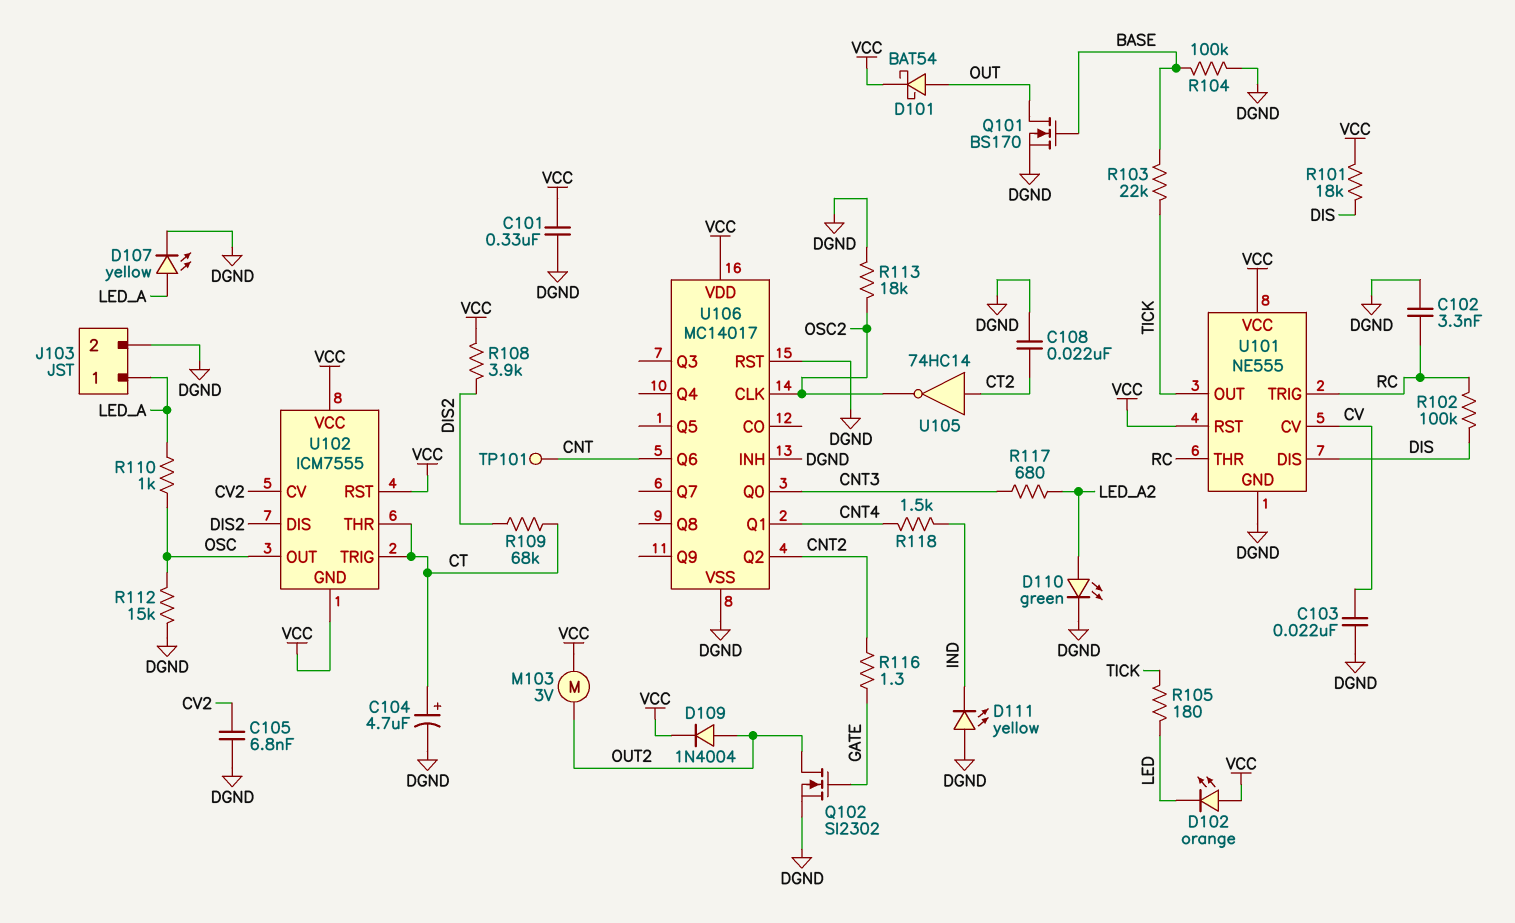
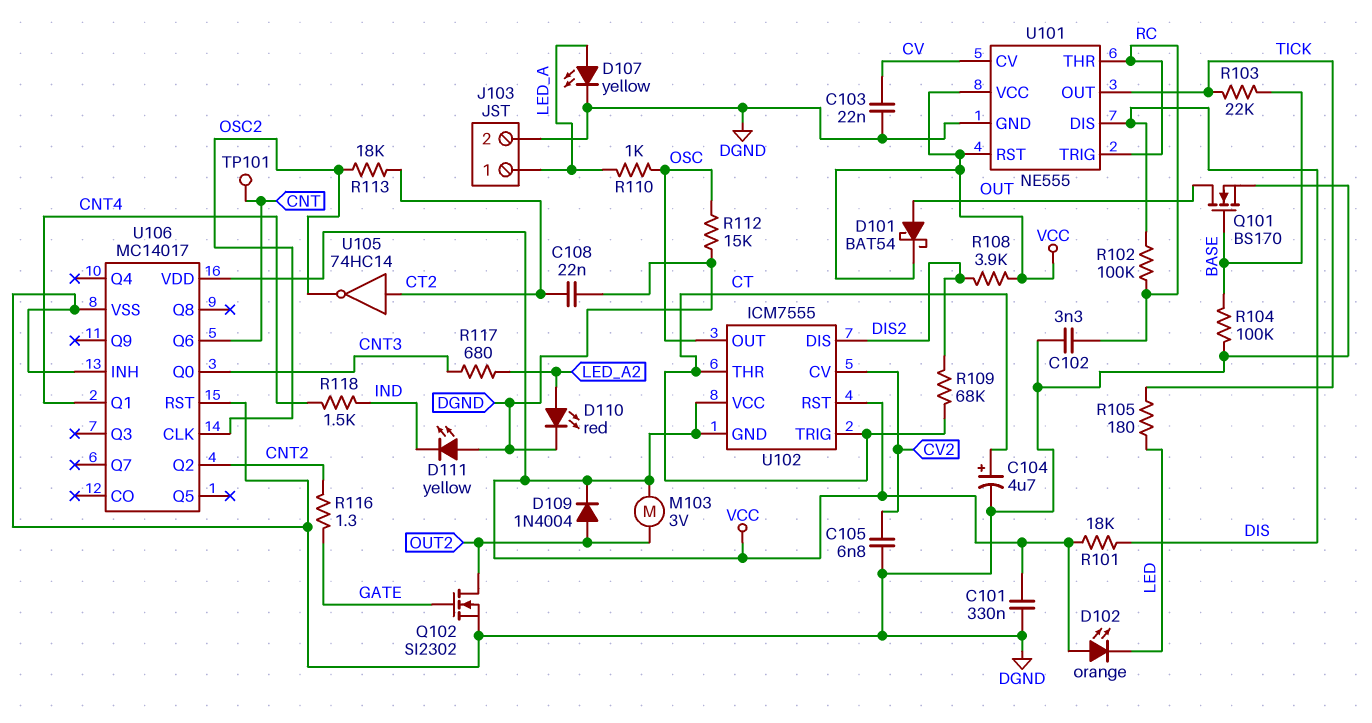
D110: LED green (A LED_A2, K DGND) -> LED red (A LED_A2, K DGND)
R113: 18k (DGND, OSC2) -> 18k (CT2, OSC2)

